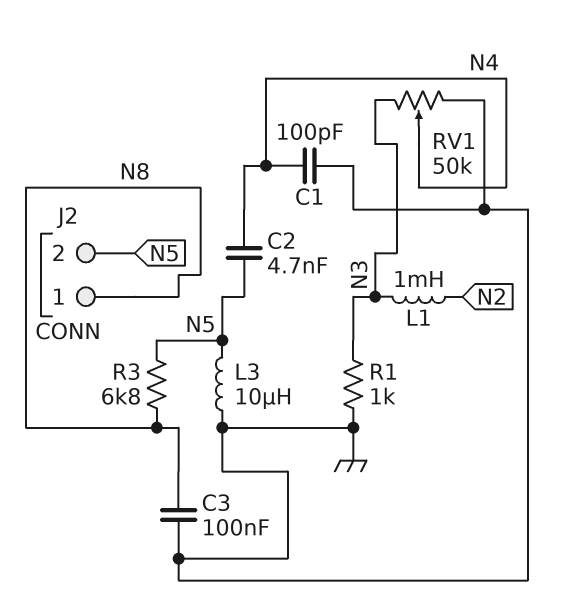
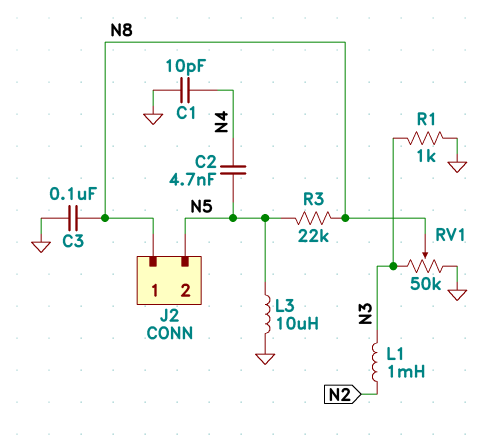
C1: 100pF (GND, N4) -> 10pF (GND, N4)
R3: 6.8k (N5, N8) -> 22k (N5, N8)
RV1: 50k (GND, N3, wiper N4) -> 50k (GND, N3, wiper N8)

